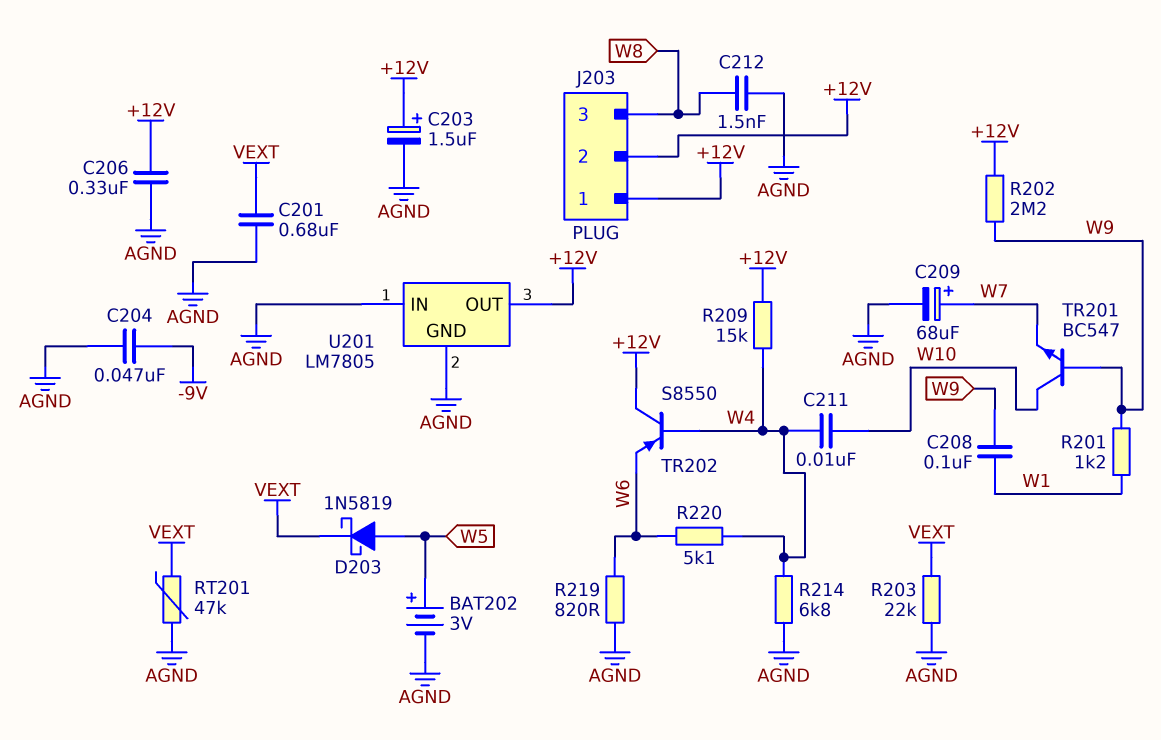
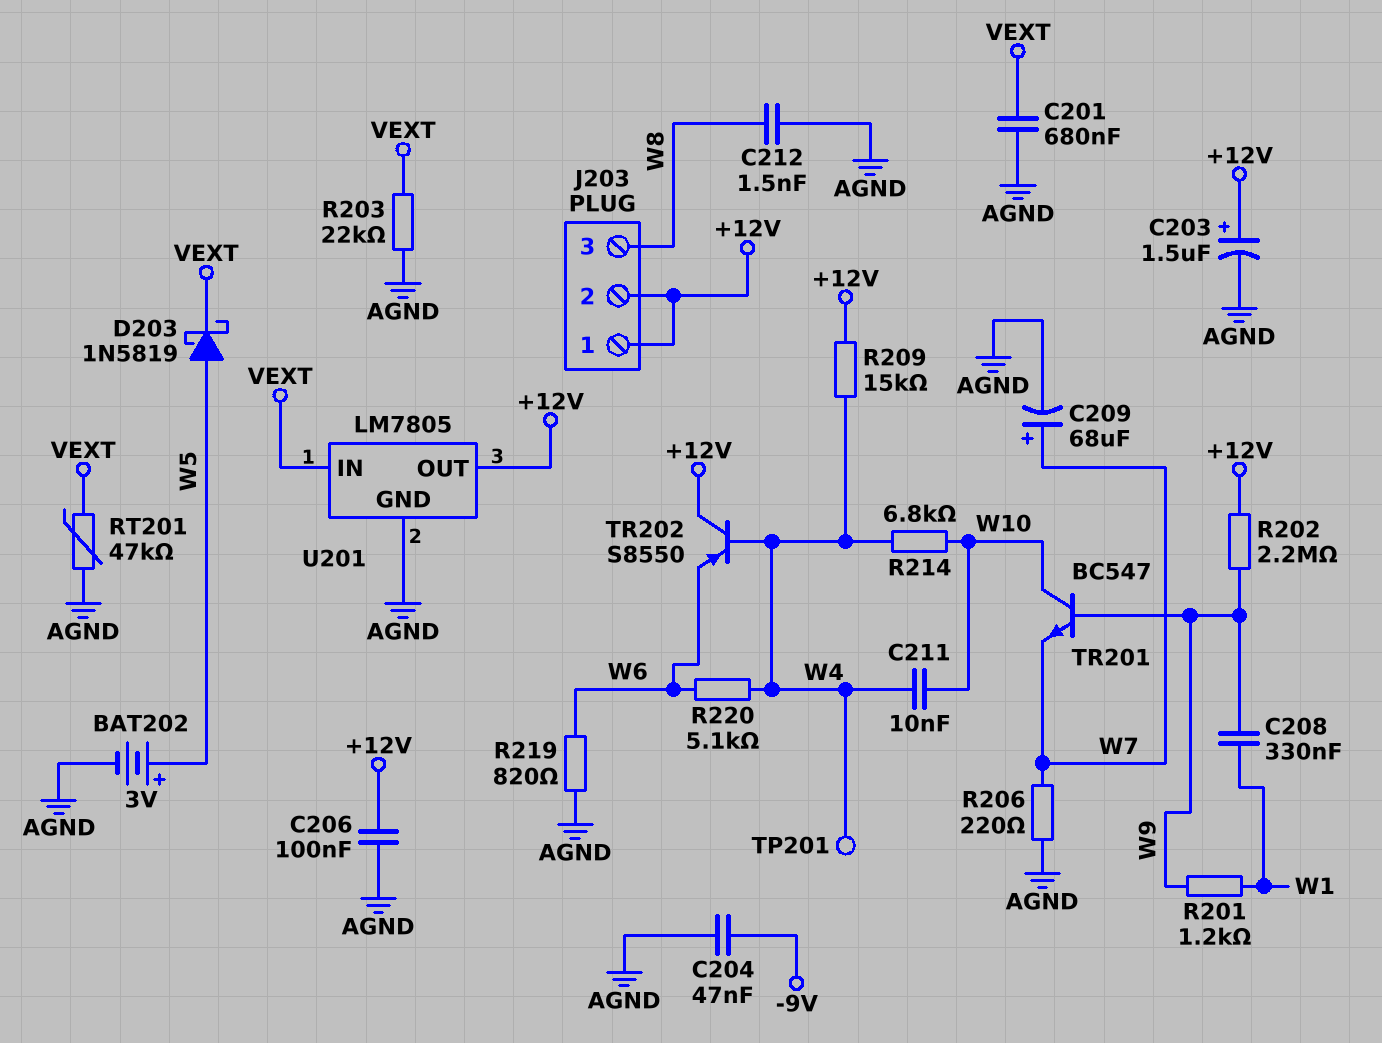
C206: 330nF (+12V, AGND) -> 100nF (+12V, AGND)
C208: 100nF (W1, W9) -> 330nF (W1, W9)
R206: none -> 220 (AGND, W7)
R214: 6.8k (AGND, W4) -> 6.8k (W4, W10)
TP201: none -> test point (W4)
U201 pin IN: AGND -> VEXT

